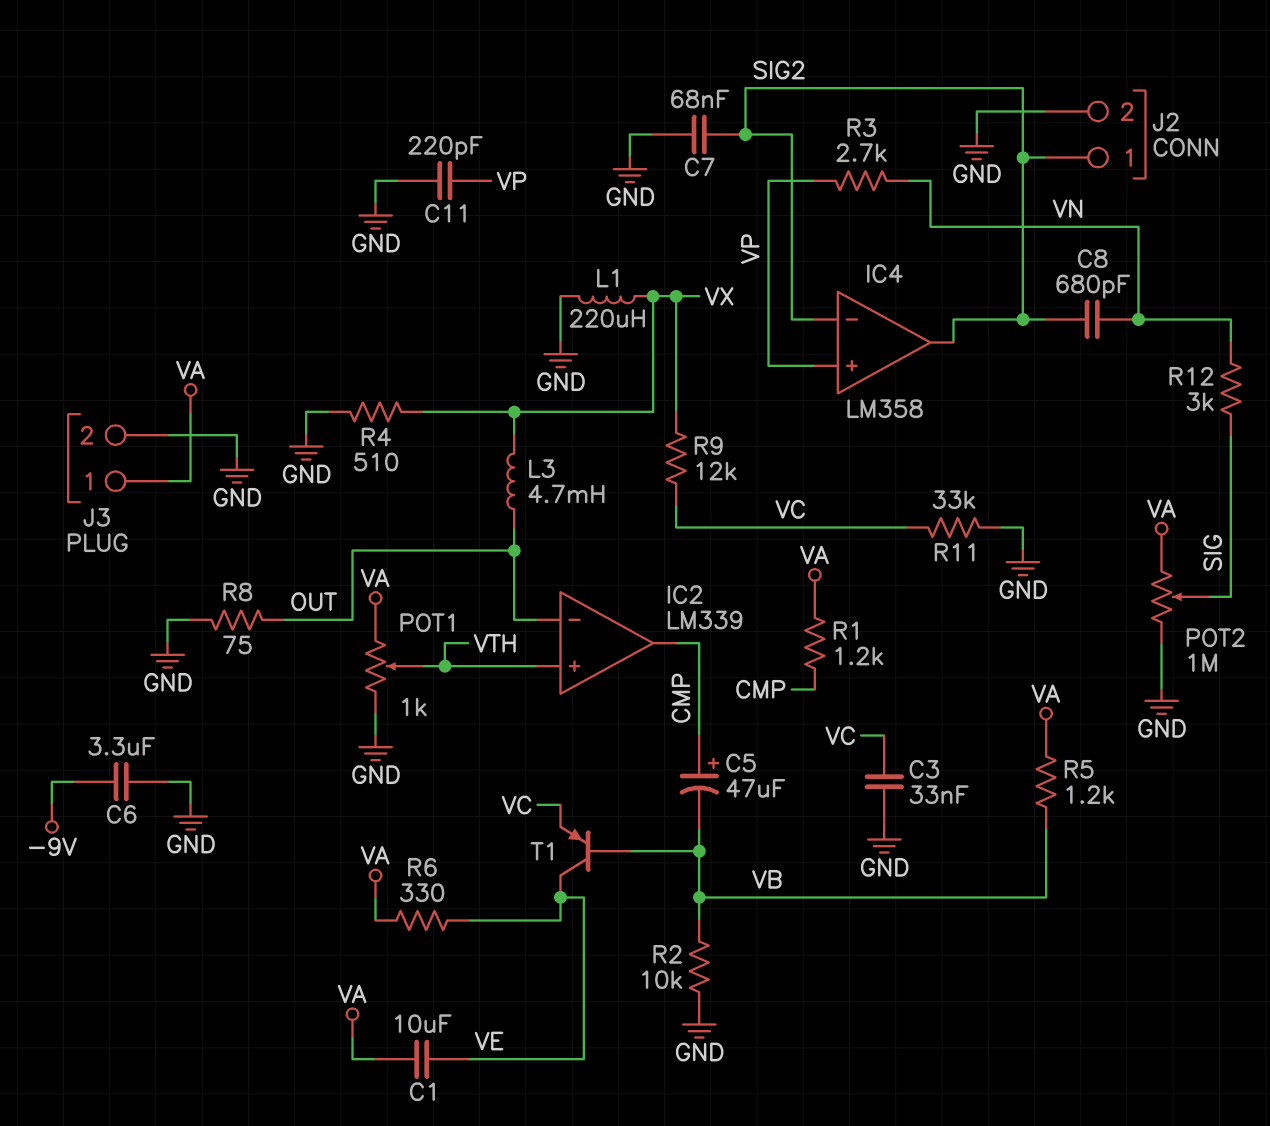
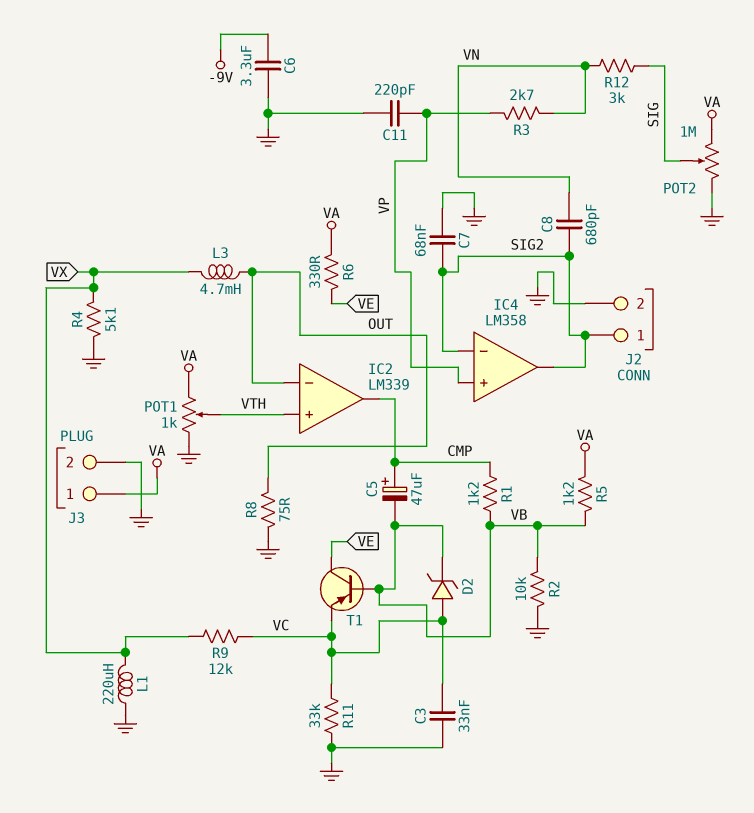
C1: 10uF (VA, VE) -> none
D2: none -> zener (A VC, K VB)
R1: 1.2k (CMP, VA) -> 1.2k (CMP, VB)
R4: 510 (GND, VX) -> 5.1k (GND, VX)

